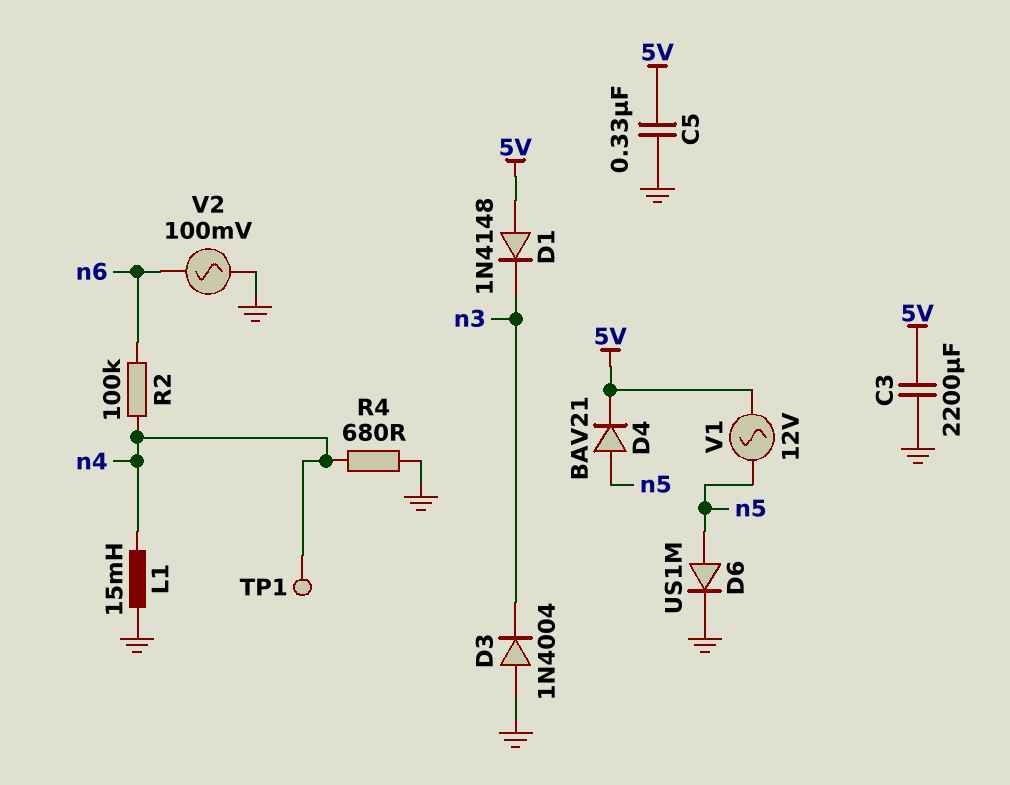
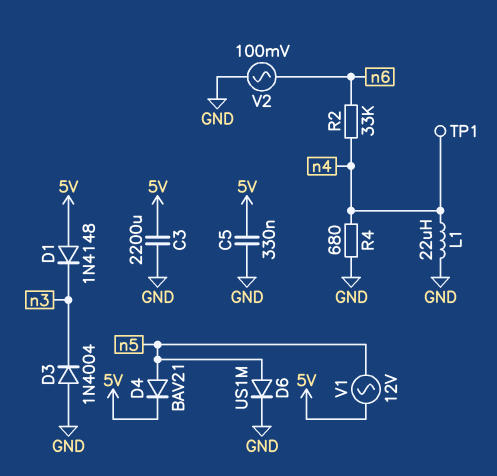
L1: 15mH (GND, n4) -> 22uH (GND, n4)
R2: 100k (n4, n6) -> 33k (n4, n6)

